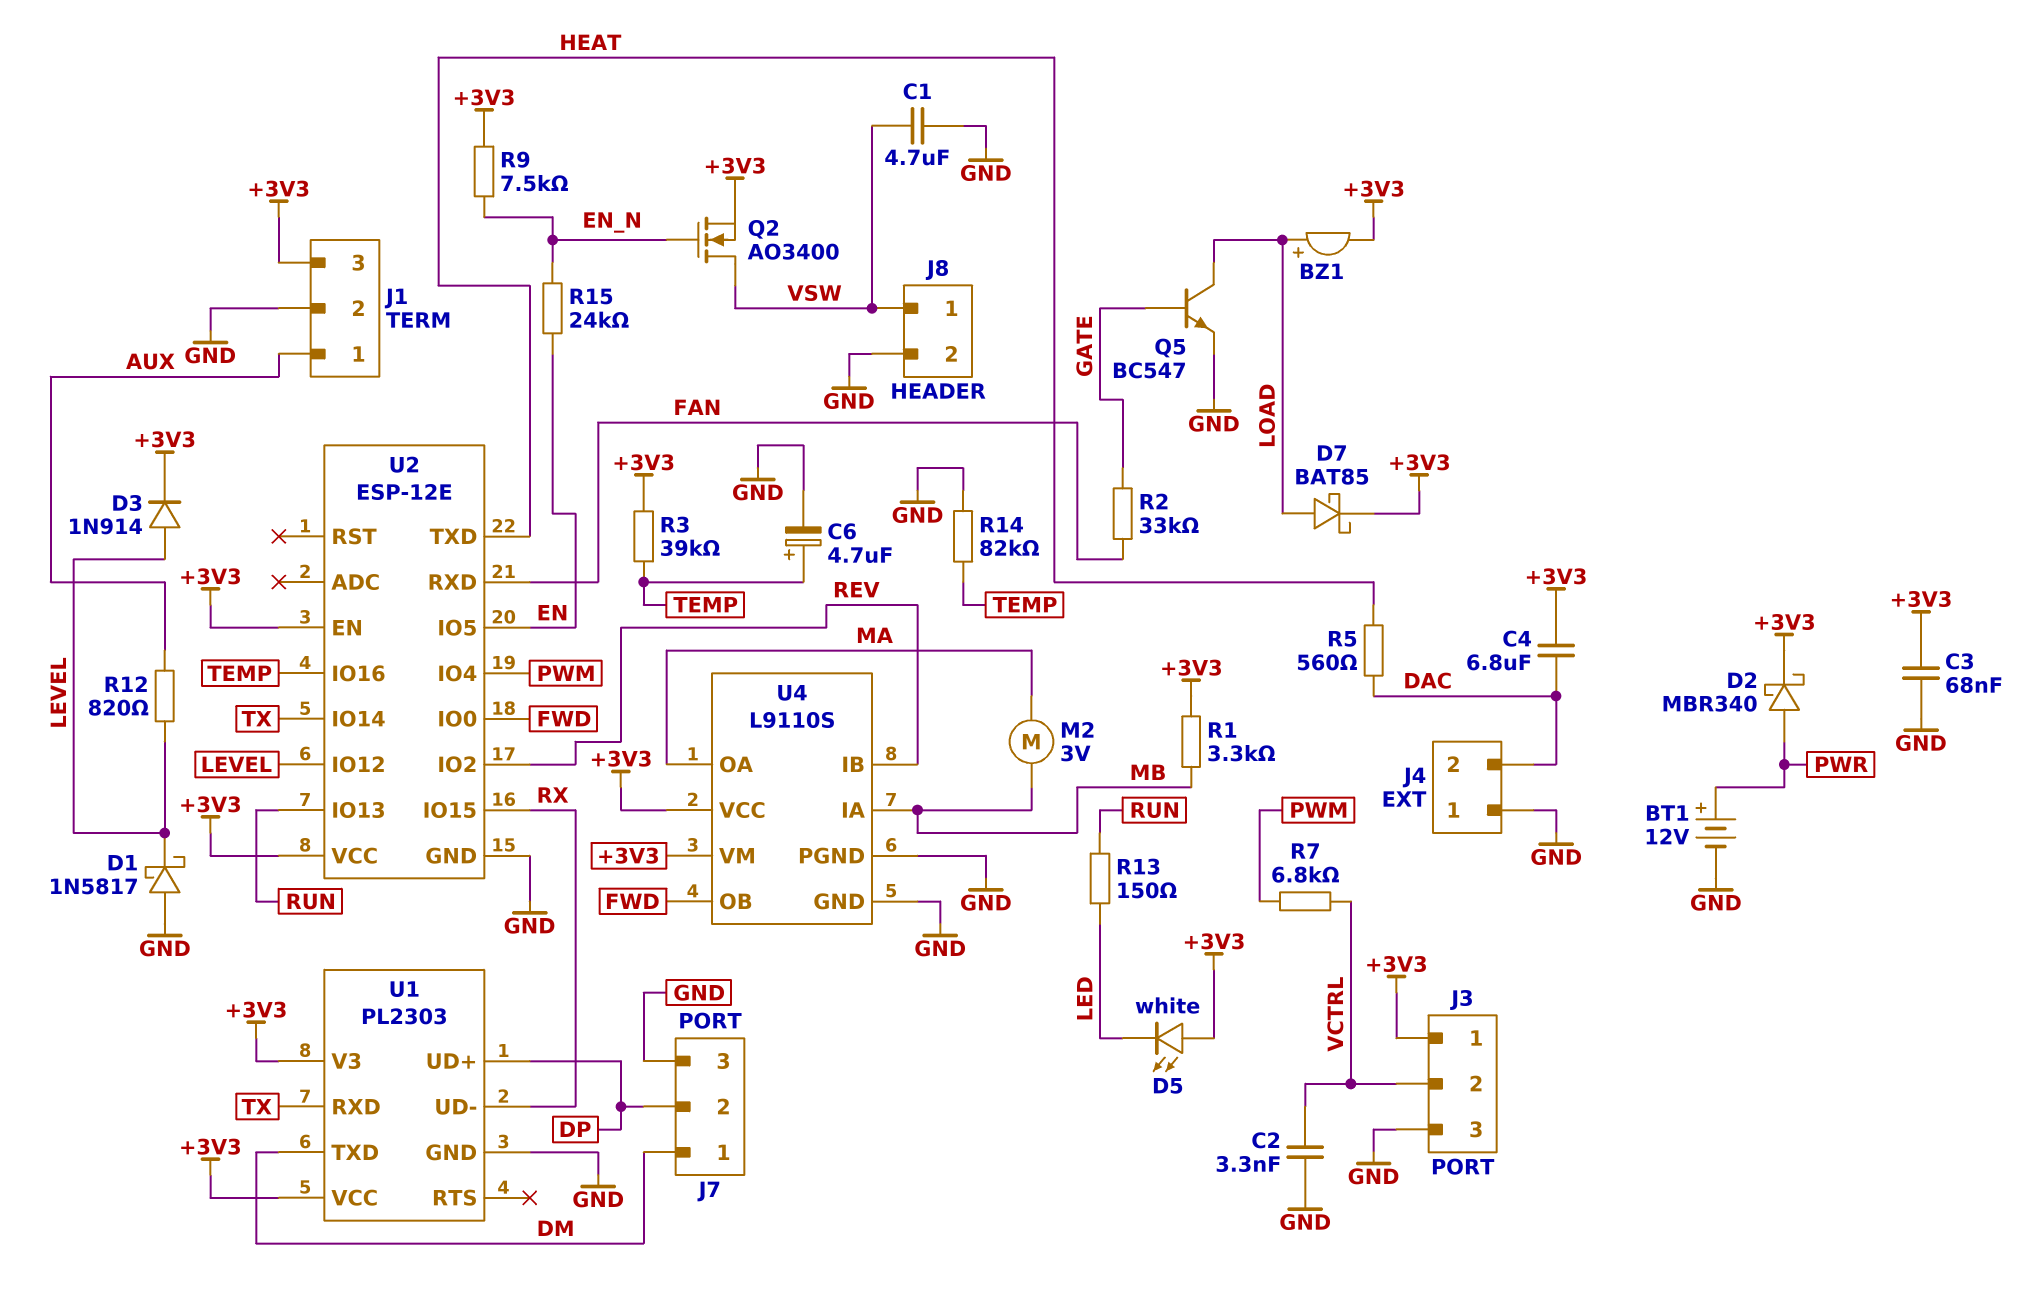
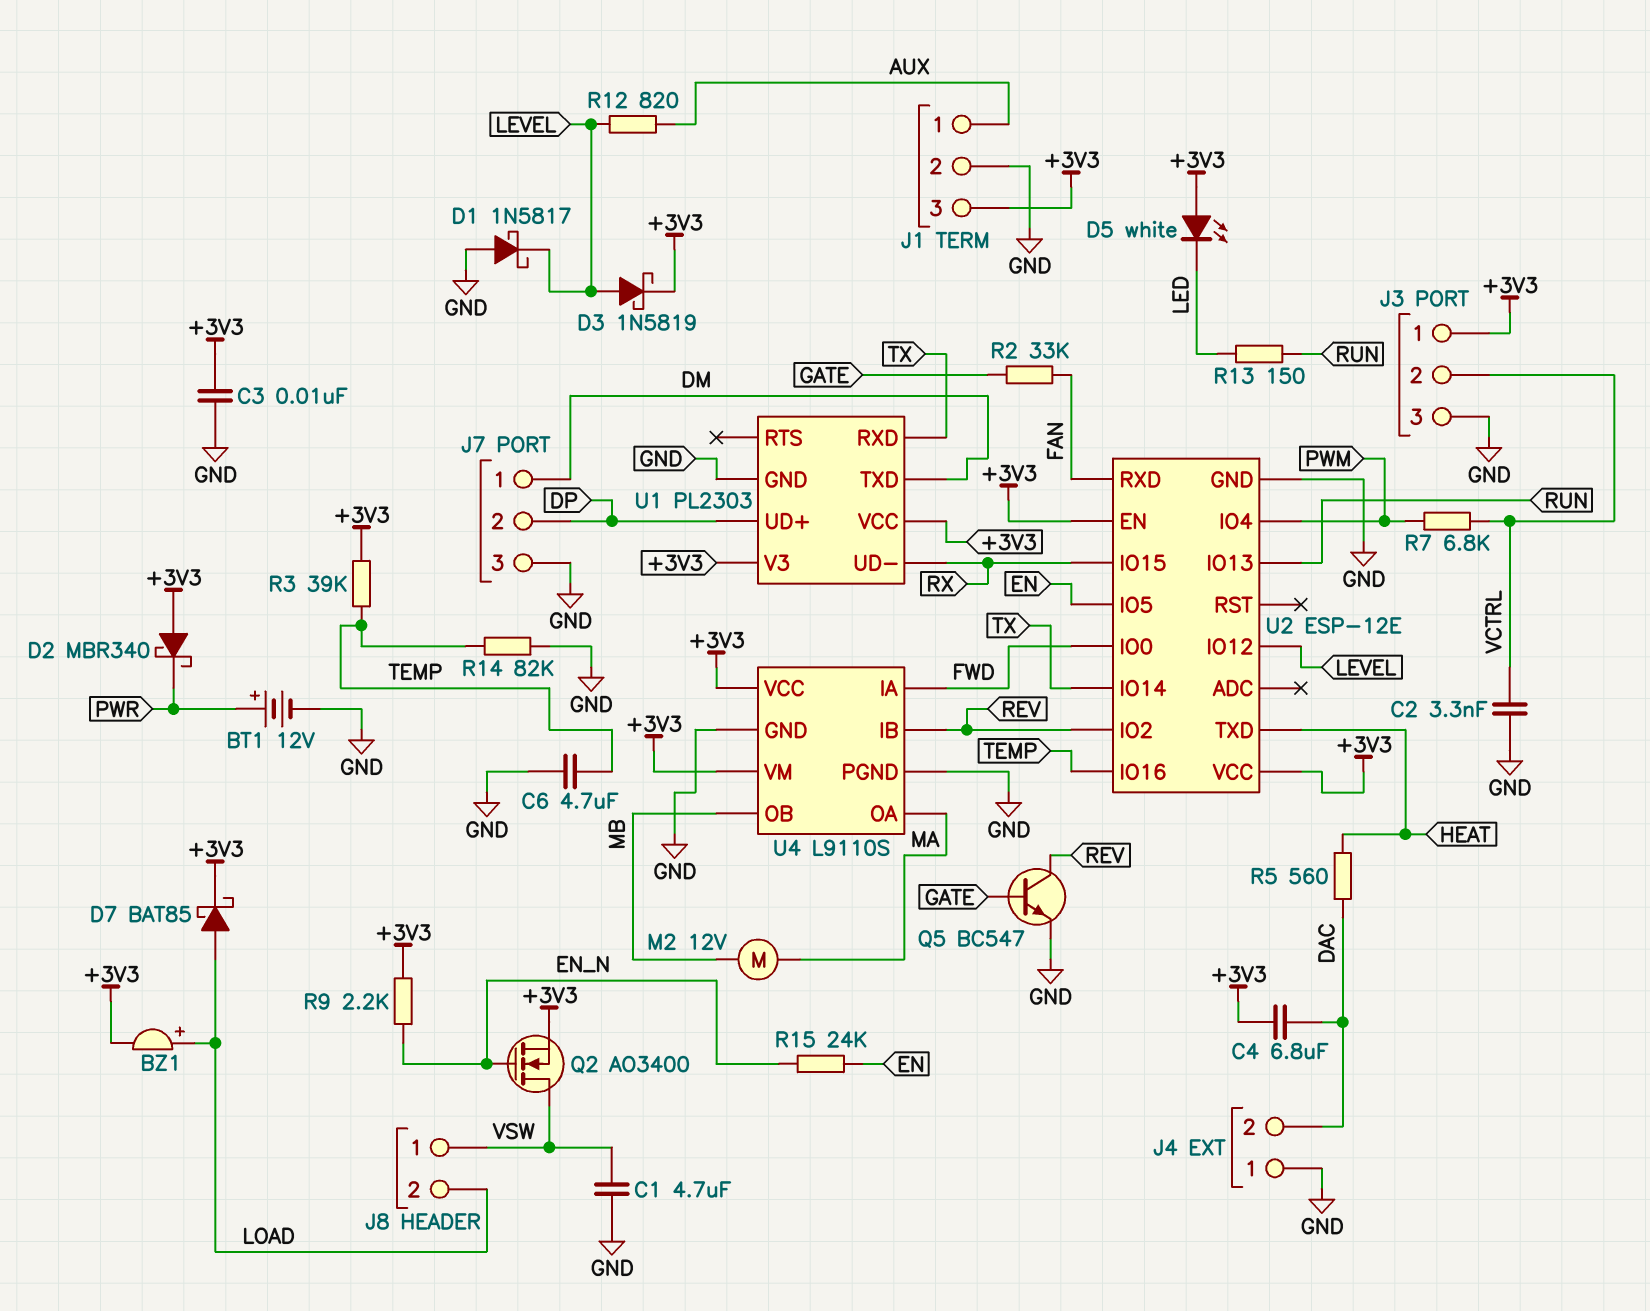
C3: 68nF (+3V3, GND) -> 10nF (+3V3, GND)
C6: 4.7uF (plus TEMP, minus GND) -> 4.7uF (GND, TEMP)
D2: schottky MBR340 (A PWR, K +3V3) -> schottky MBR340 (A +3V3, K PWR)
D3: diode 1N914 (A LEVEL, K +3V3) -> schottky 1N5819 (A LEVEL, K +3V3)
J8 pin 2: GND -> LOAD
M2: motor 3V (MA, MB) -> motor 12V (MA, MB)
Q5: NPN BC547 (B GATE, C LOAD, E GND) -> NPN BC547 (B GATE, C REV, E GND)
R1: 3.3k (+3V3, MB) -> none
R9: 7.5k (+3V3, EN_N) -> 2.2k (+3V3, EN_N)
U4 pin IA: MB -> FWD
U4 pin OB: FWD -> MB

